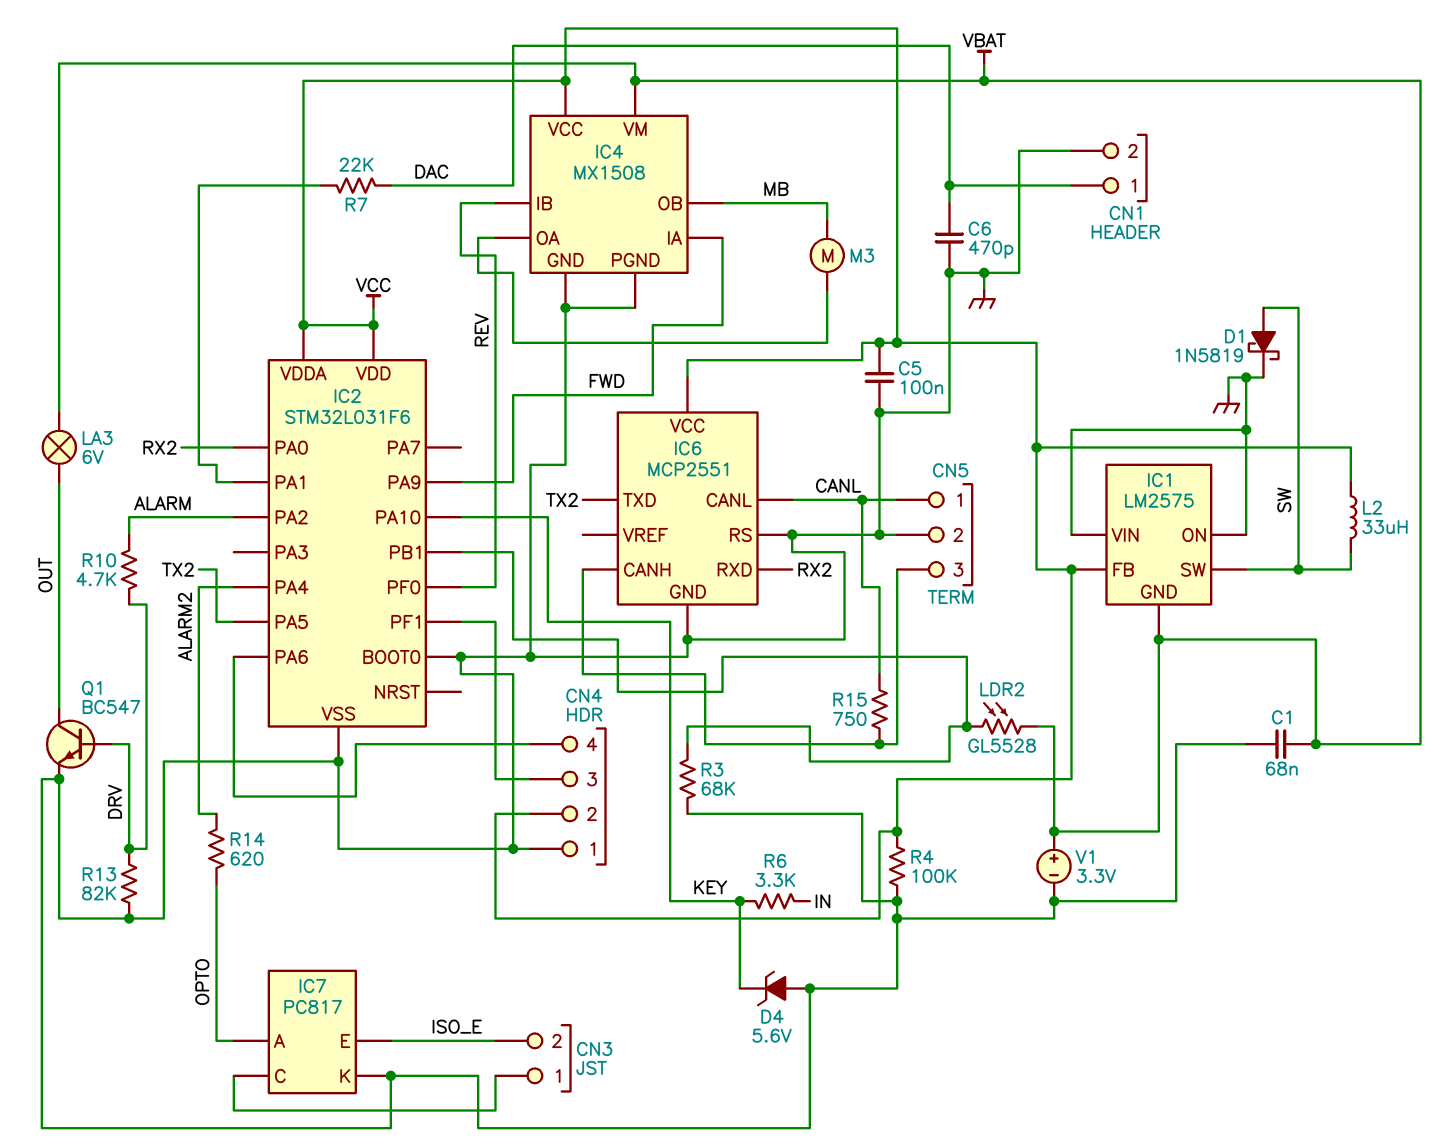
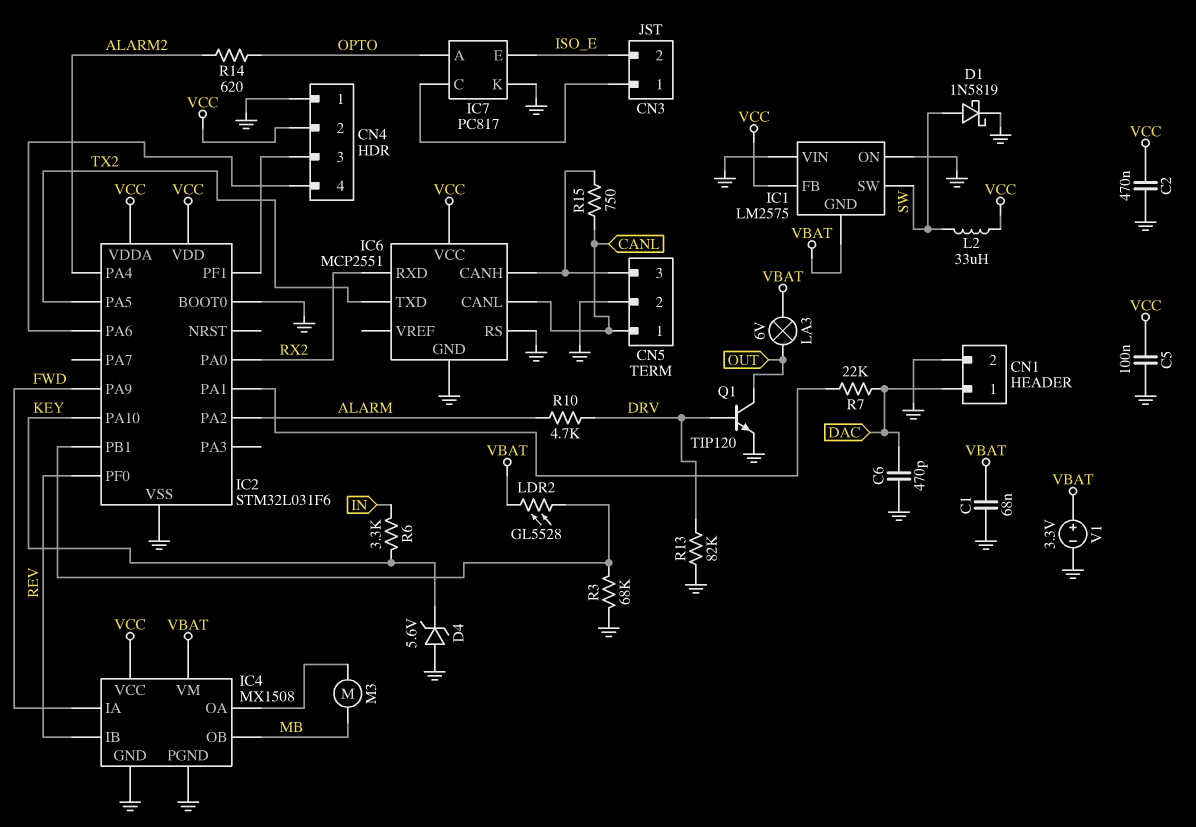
C2: none -> 470nF (GND, VCC)
Q1: NPN BC547 (B DRV, C OUT, E GND) -> NPN TIP120 (B DRV, C OUT, E GND)
R4: 100k (GND, VCC) -> none

